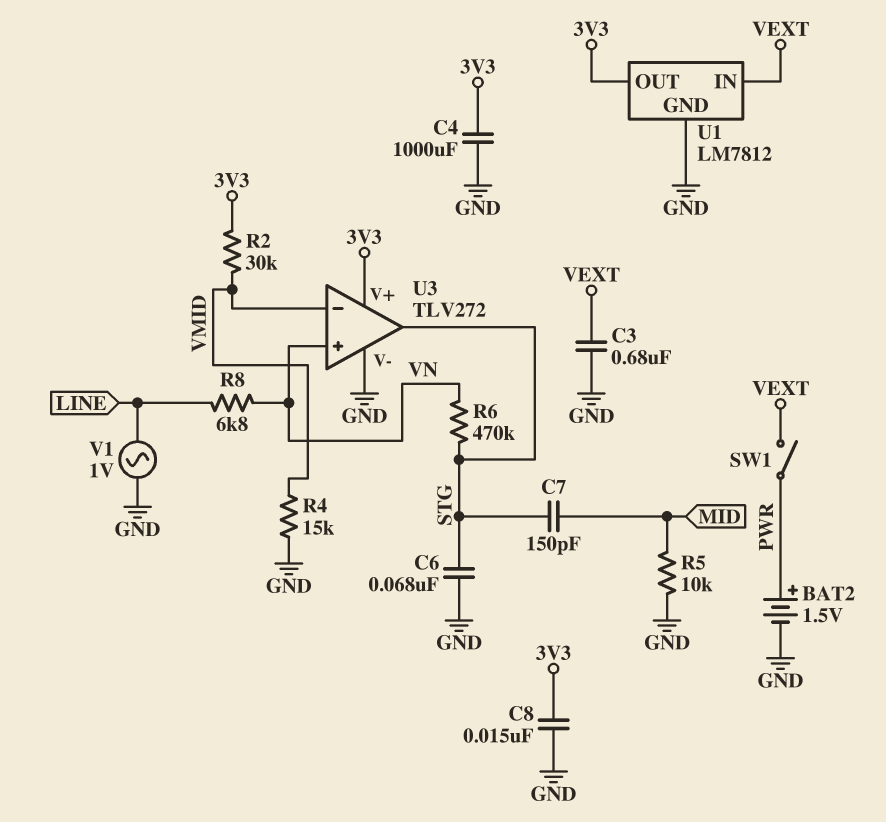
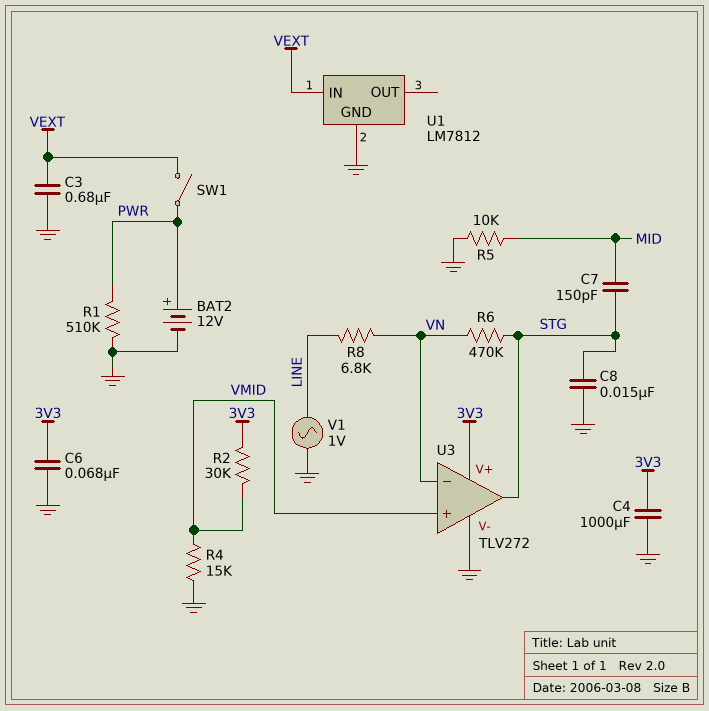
BAT2: 1.5V (plus PWR, minus GND) -> 12V (plus PWR, minus GND)
C6: 68nF (GND, STG) -> 68nF (3V3, GND)
C8: 15nF (3V3, GND) -> 15nF (GND, STG)
R1: none -> 510k (GND, PWR)
U1 pin OUT: 3V3 -> none
U3 pin in+: VN -> VMID
U3 pin in-: VMID -> VN

